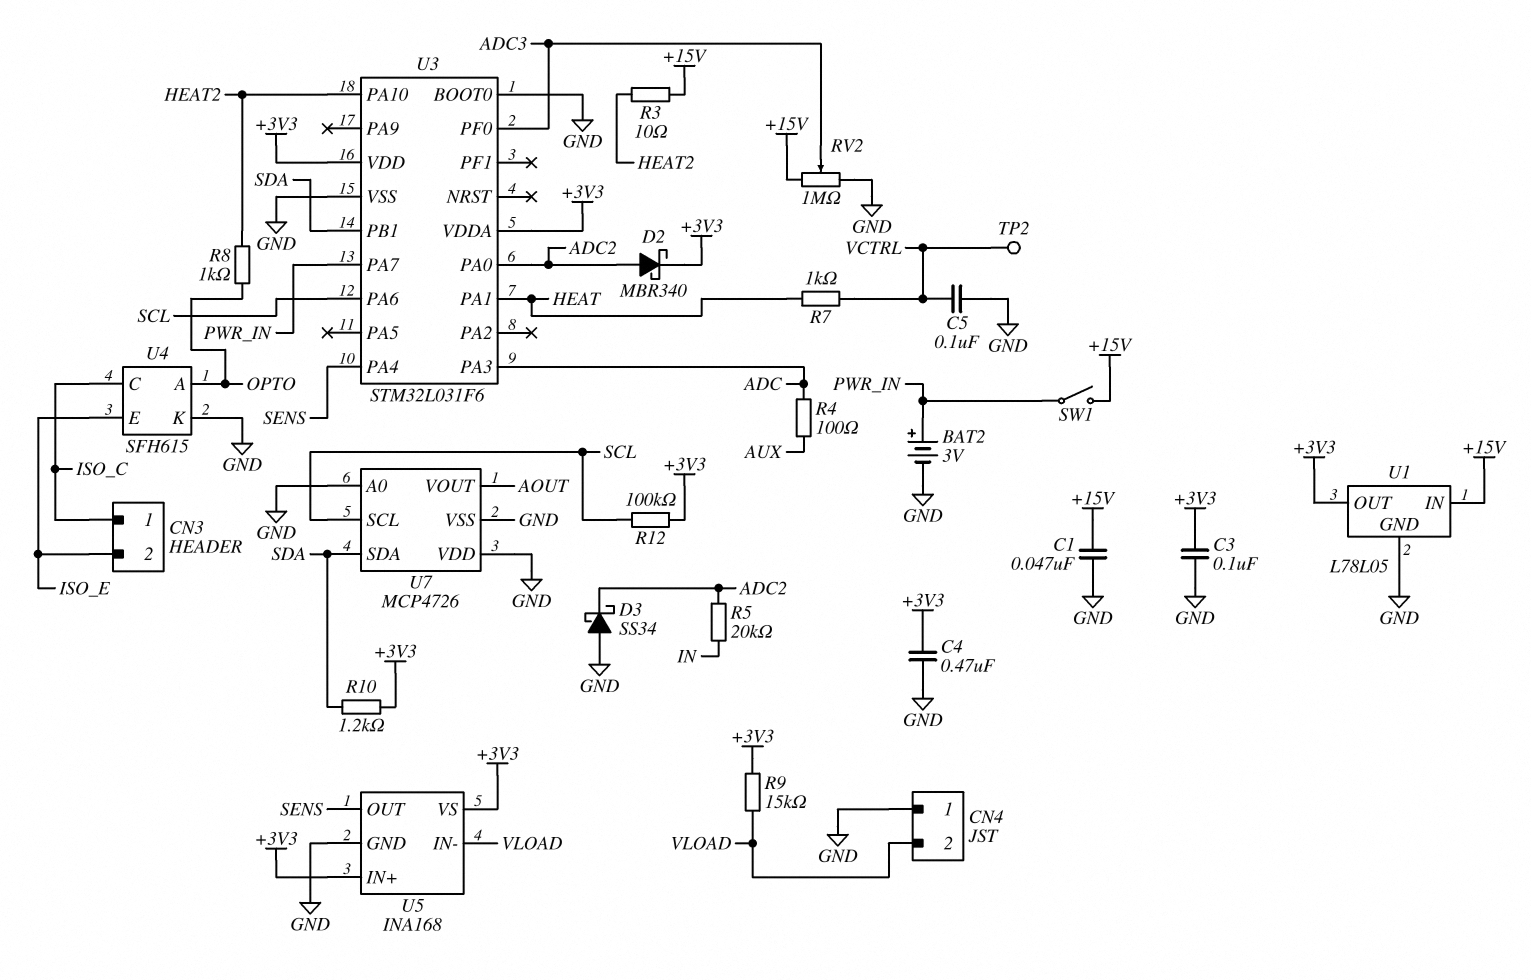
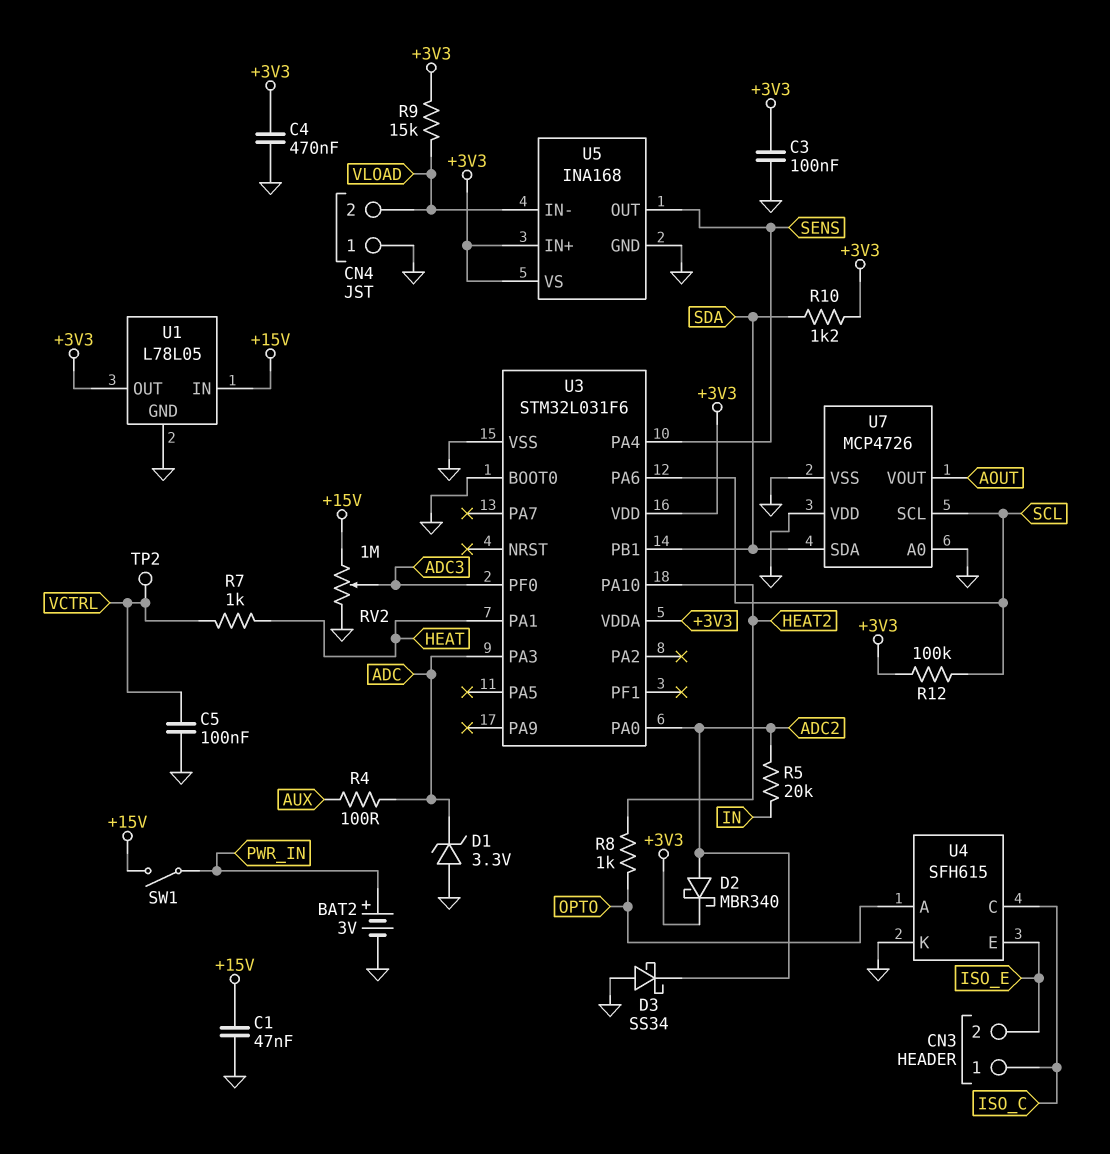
D1: none -> zener 3.3V (A GND, K ADC)
R3: 10 (+15V, HEAT2) -> none
U3 pin PA7: PWR_IN -> none

